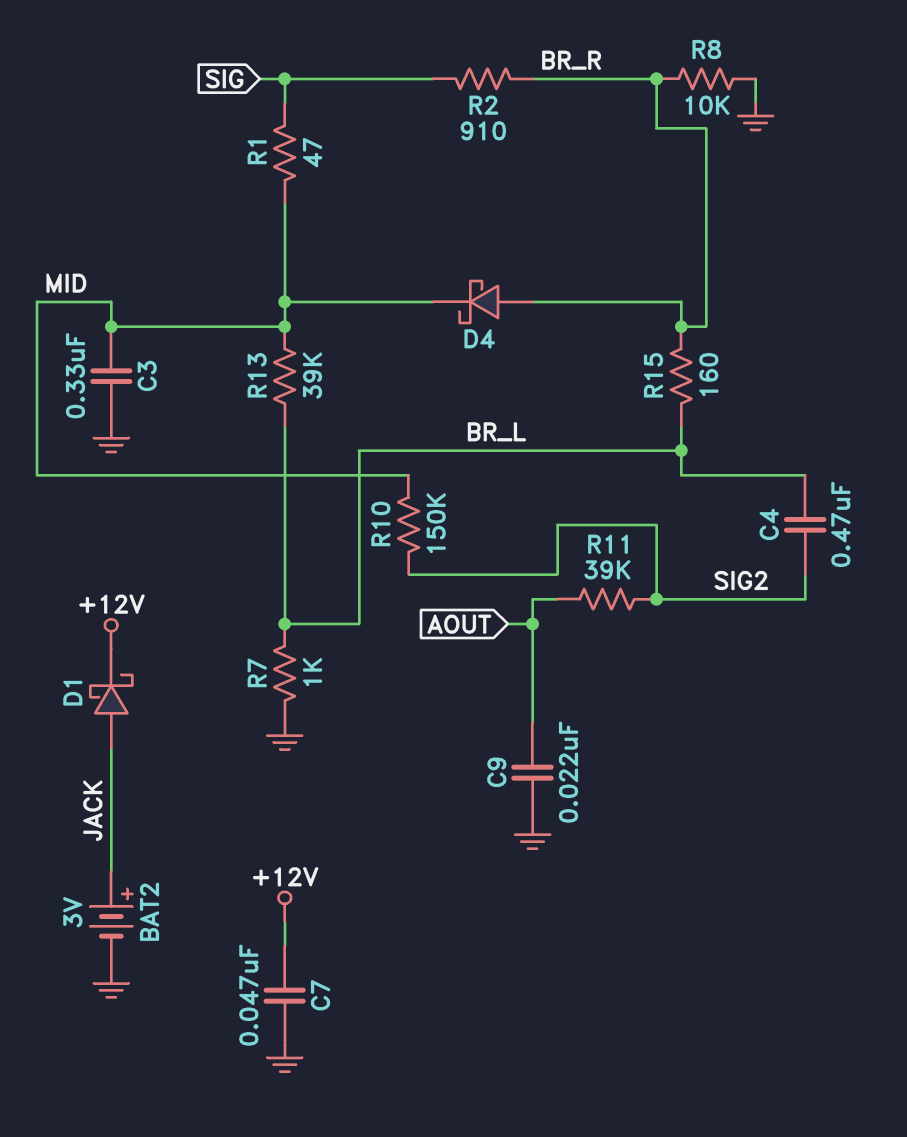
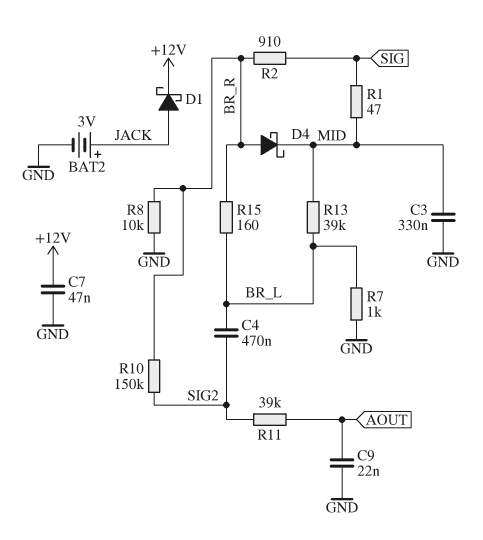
R10: 150k (MID, SIG2) -> 150k (BR_R, SIG2)

